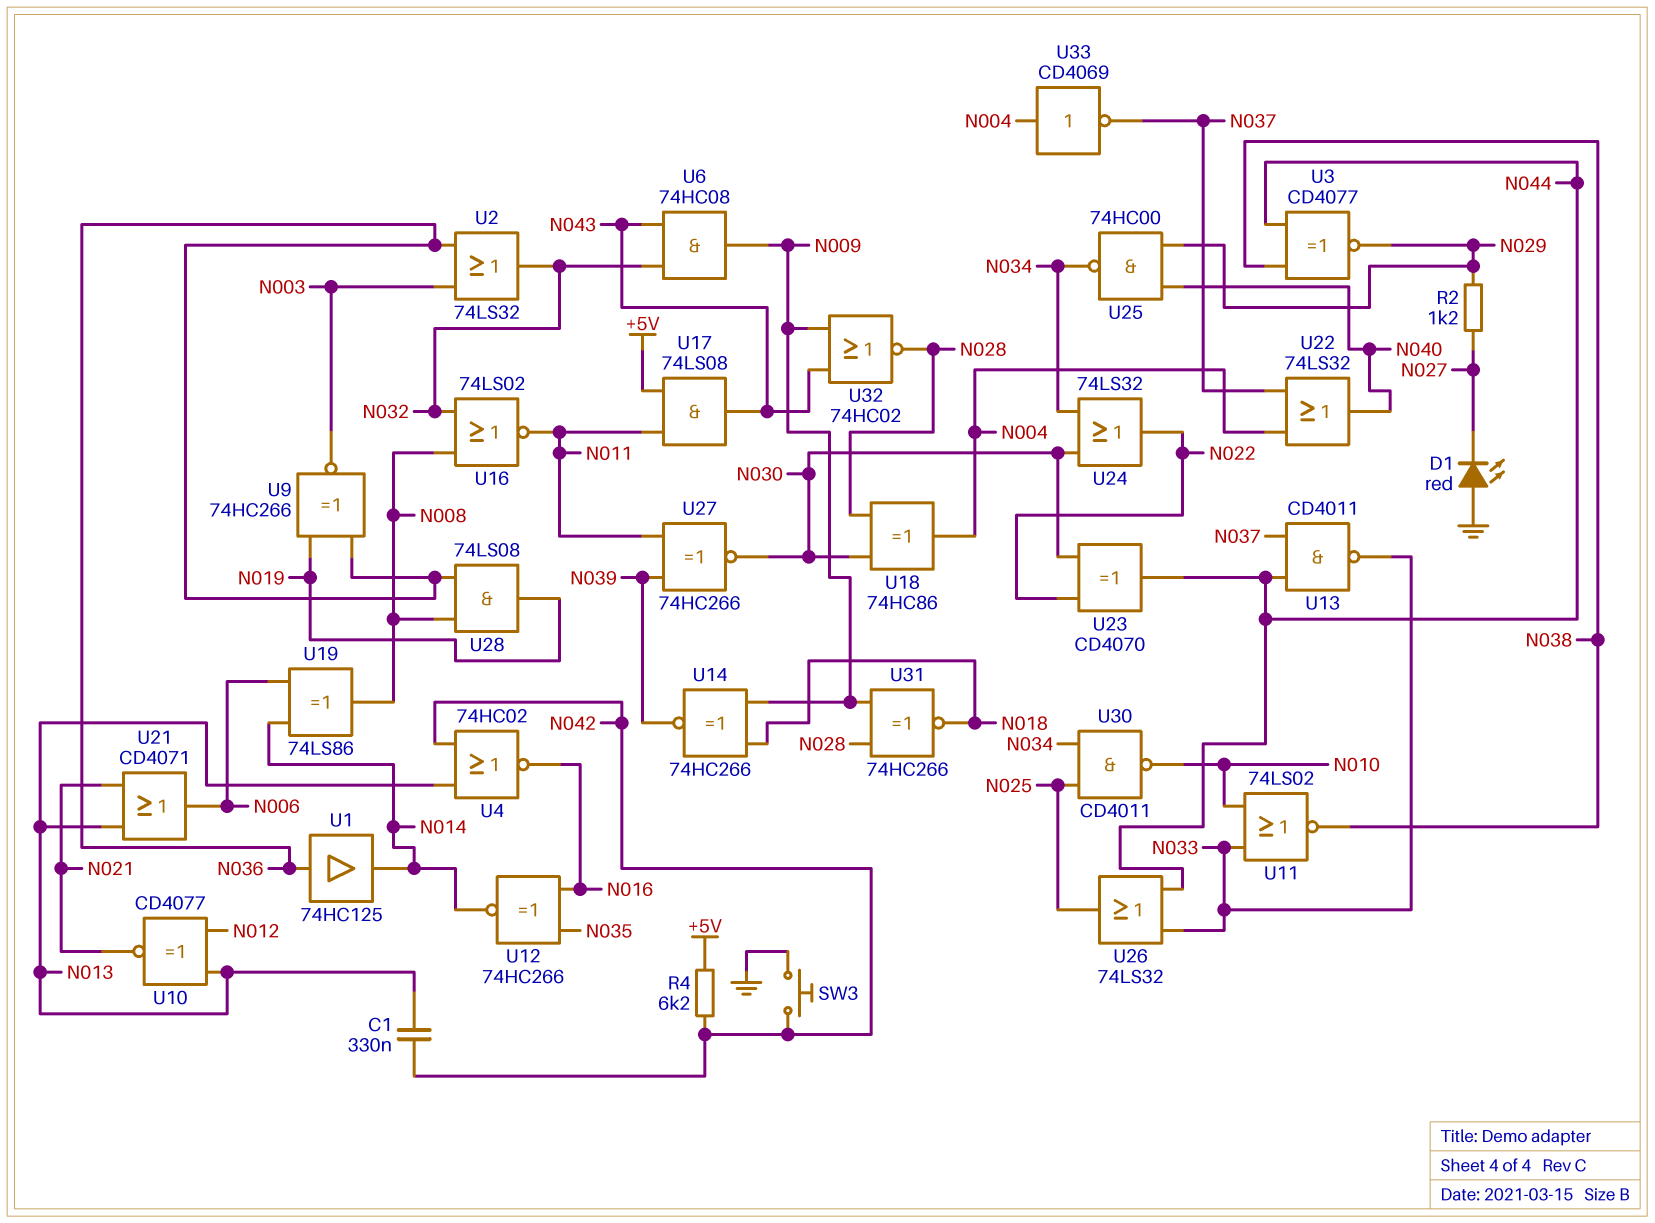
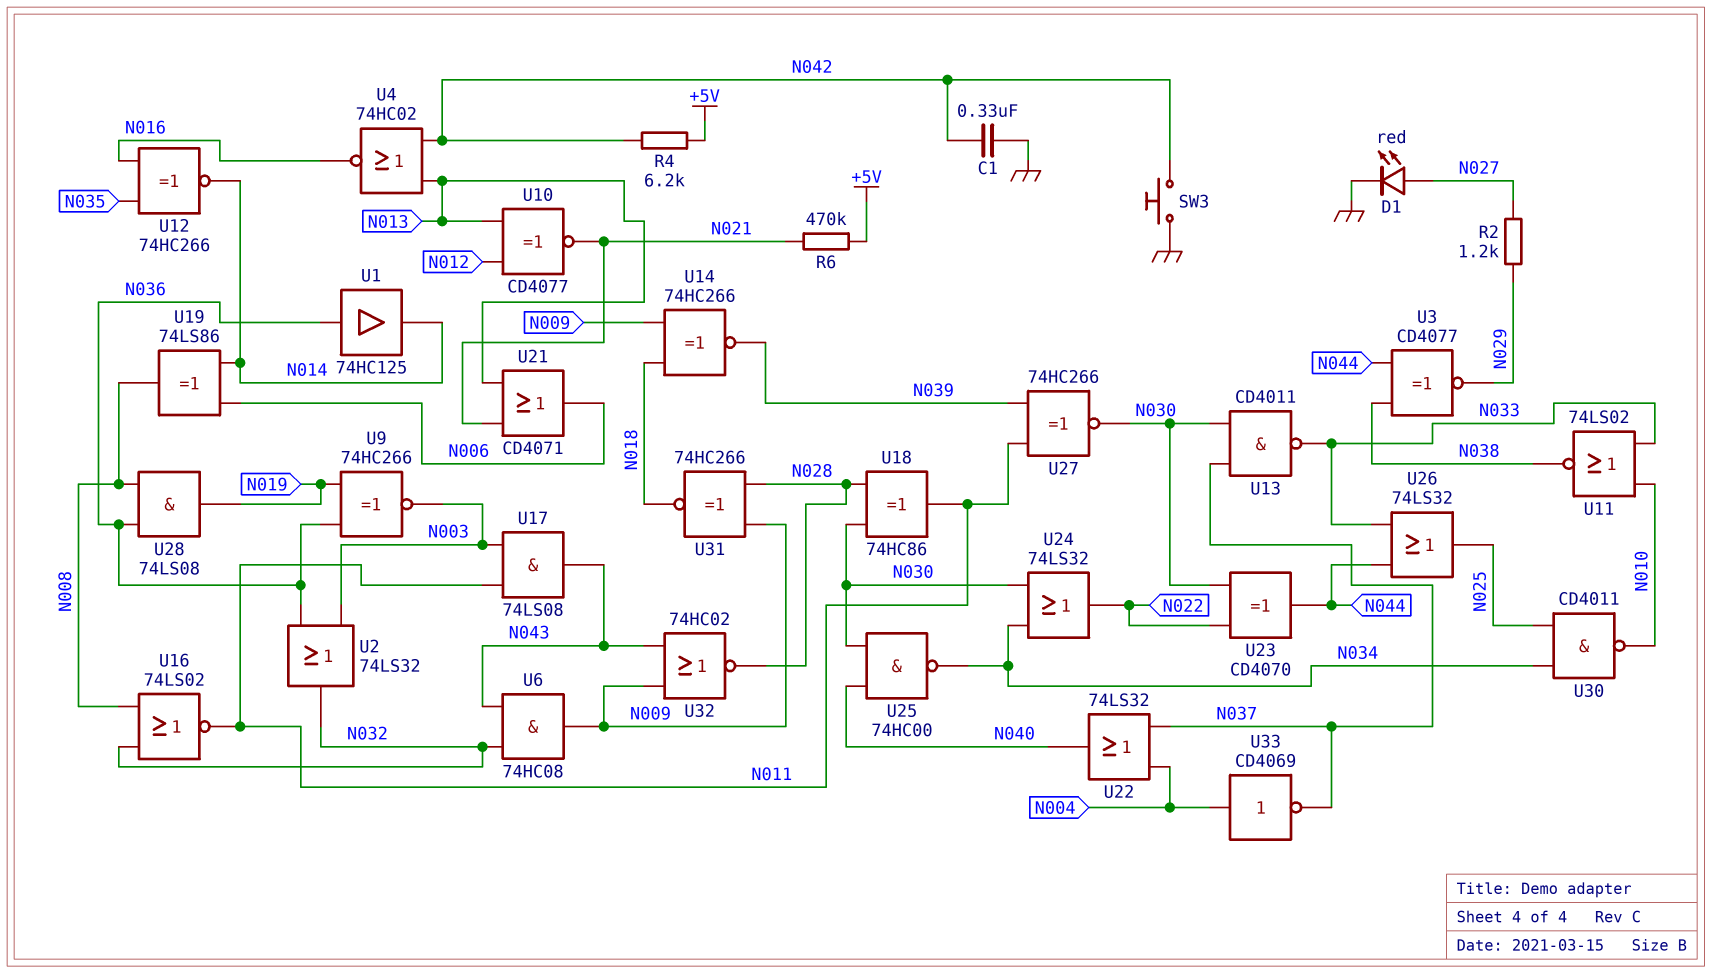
C1: 330nF (N013, N042) -> 330nF (GND, N042)
D1: LED red (A GND, K N027) -> LED red (A N027, K GND)
R6: none -> 470k (+5V, N021)
U13: NAND CD4011 (in N037, in N044, out N033) -> NAND CD4011 (in N030, in N037, out N033)
U17: AND 74LS08 (in +5V, in N011, out N043) -> AND 74LS08 (in N003, in N011, out N043)
U18: XOR 74HC86 (in N028, in N030, out N004) -> XOR 74HC86 (in N028, in N030, out N011)
U25: NAND 74HC00 (in N029, in N040, out N034) -> NAND 74HC00 (in N030, in N040, out N034)

